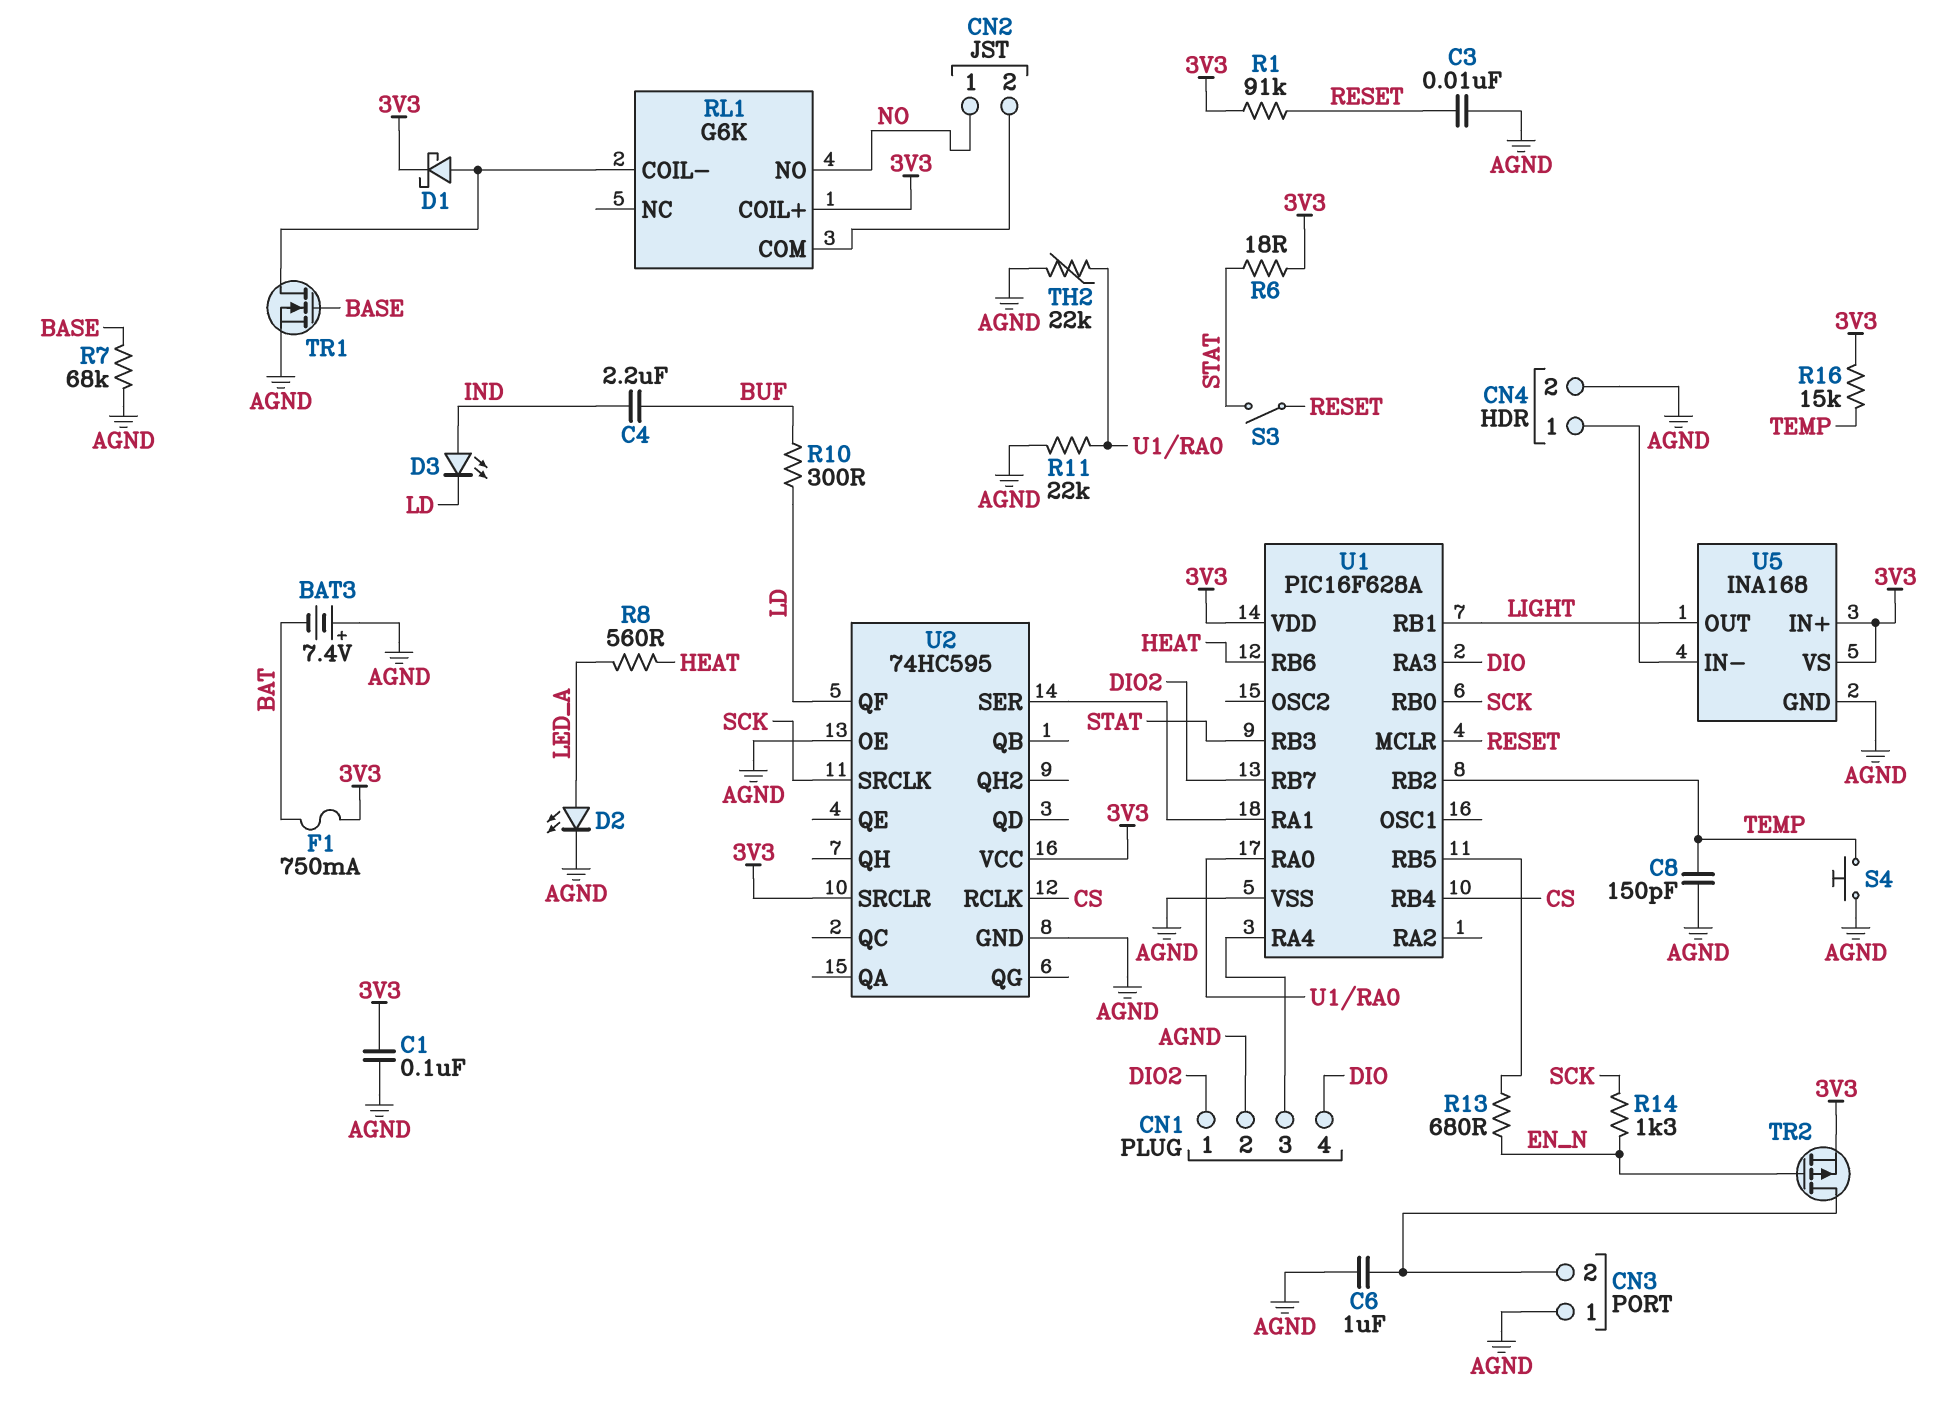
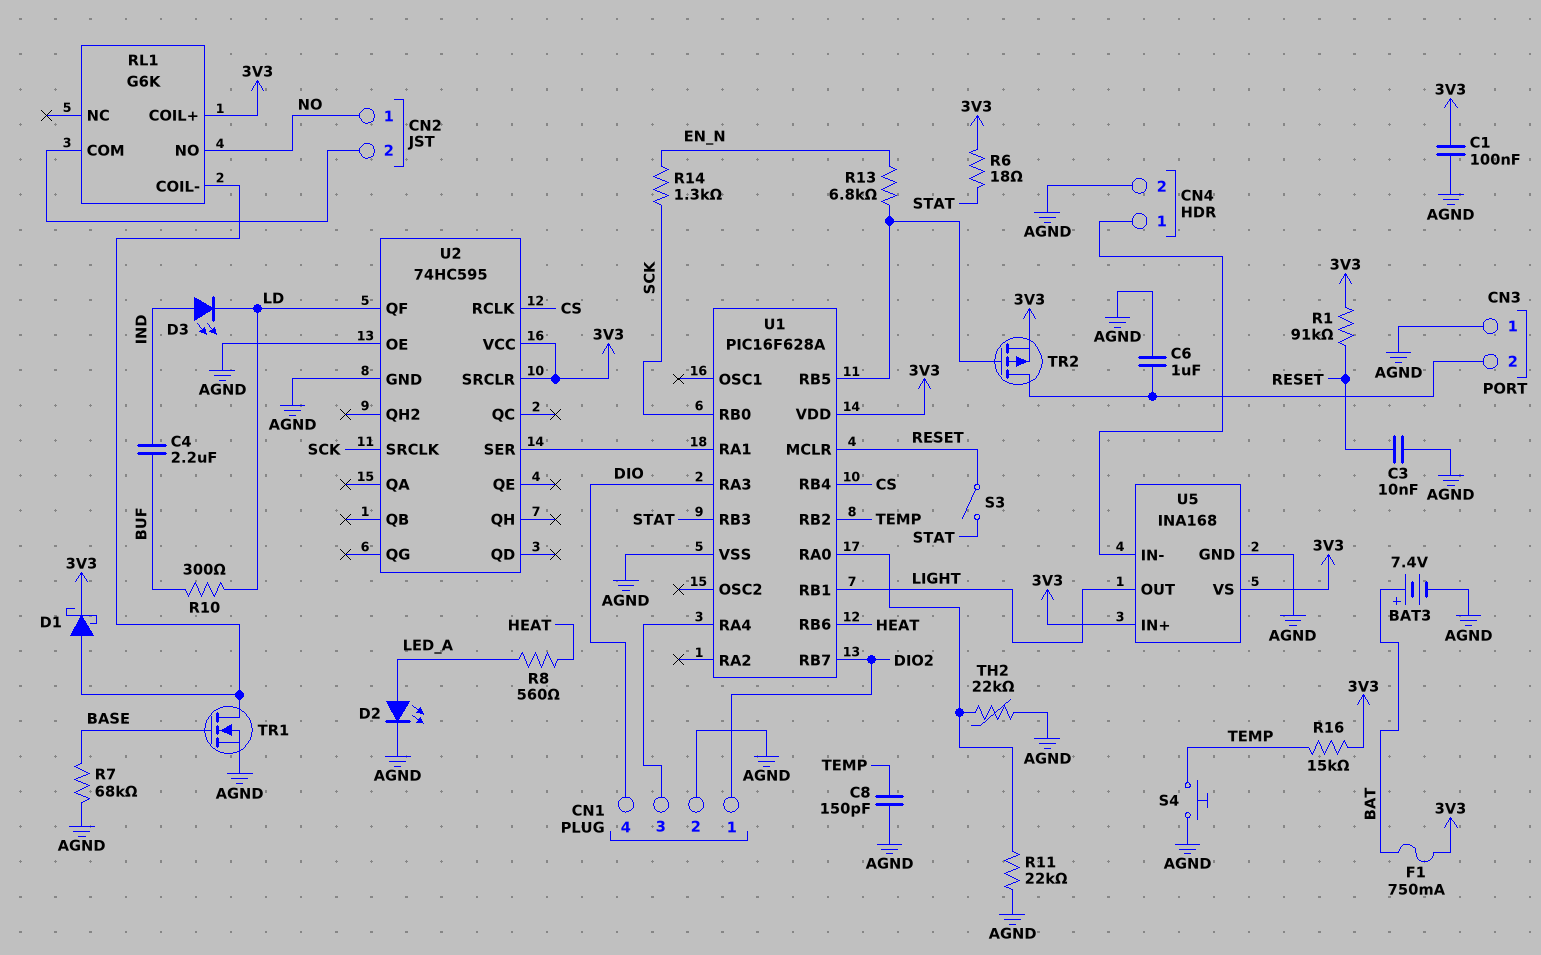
BAT3: 7.4V (plus AGND, minus BAT) -> 7.4V (plus BAT, minus AGND)
R13: 680 (EN_N, U1/RB5) -> 6.8k (EN_N, U1/RB5)
TR2: PMOS (G EN_N, D CN3/2, S 3V3) -> PMOS (G U1/RB5, D CN3/2, S 3V3)

